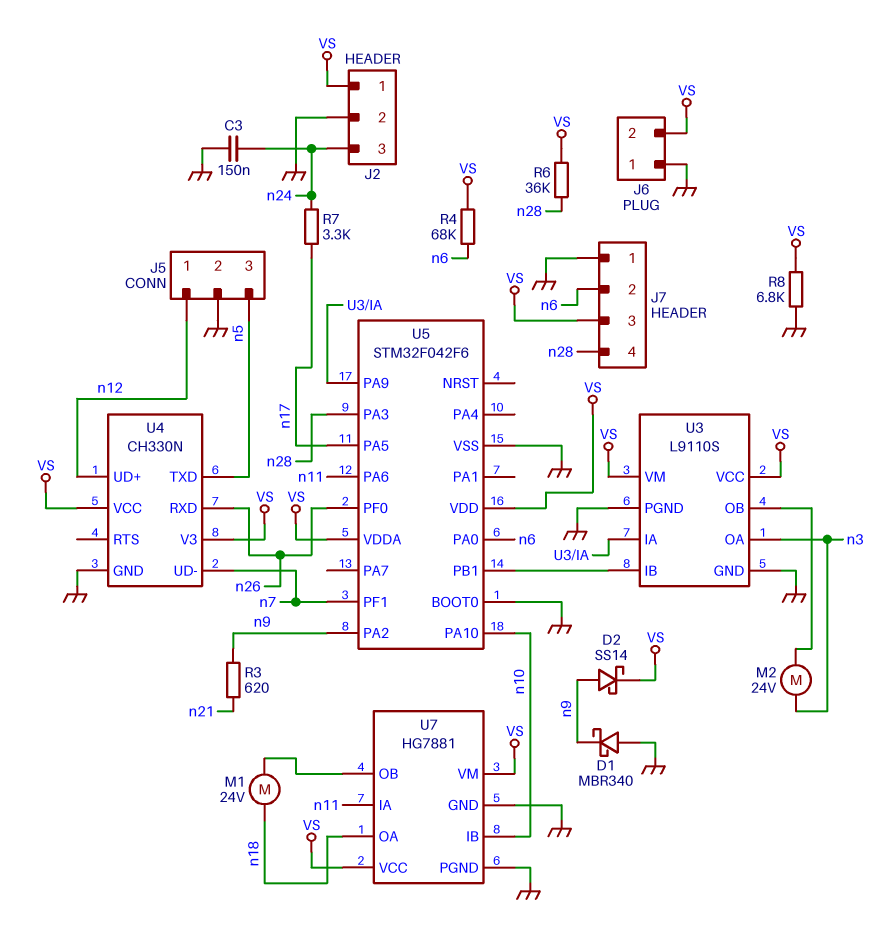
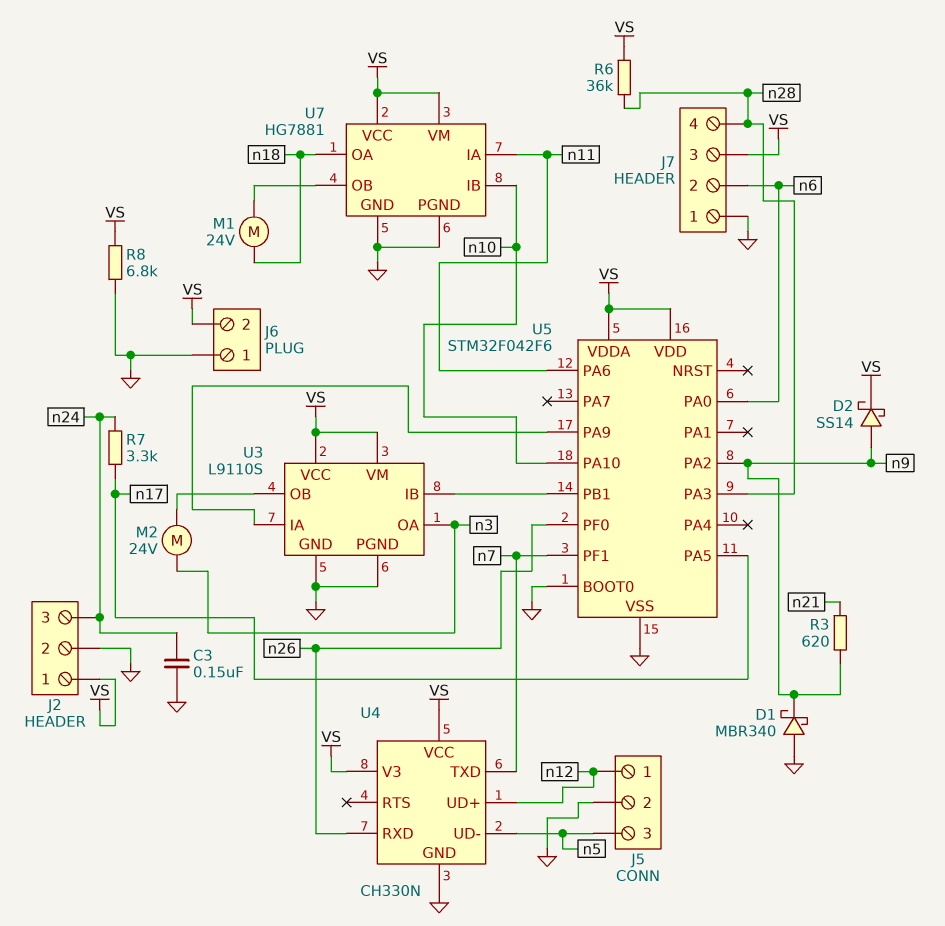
R4: 68k (VS, n6) -> none
U4 pin TXD: n5 -> n7
U4 pin UD-: n7 -> n5

